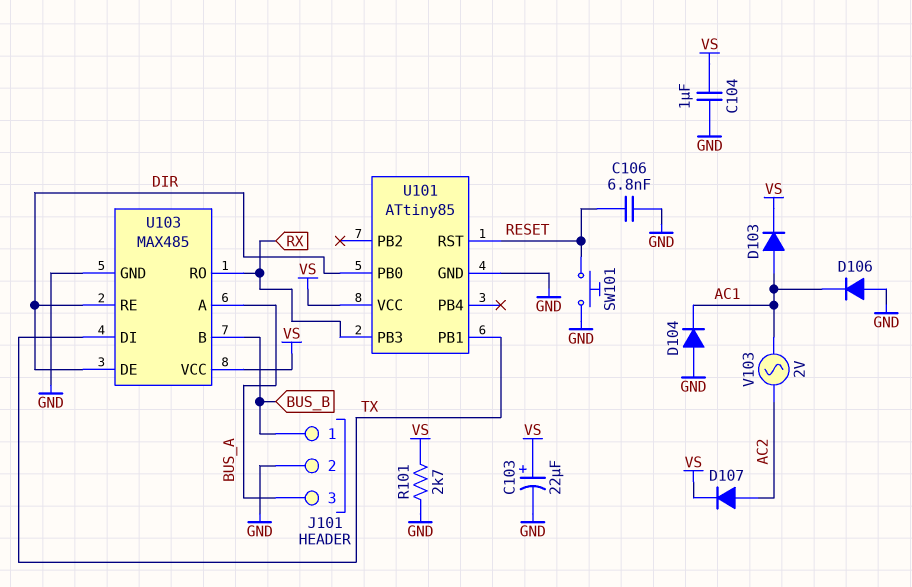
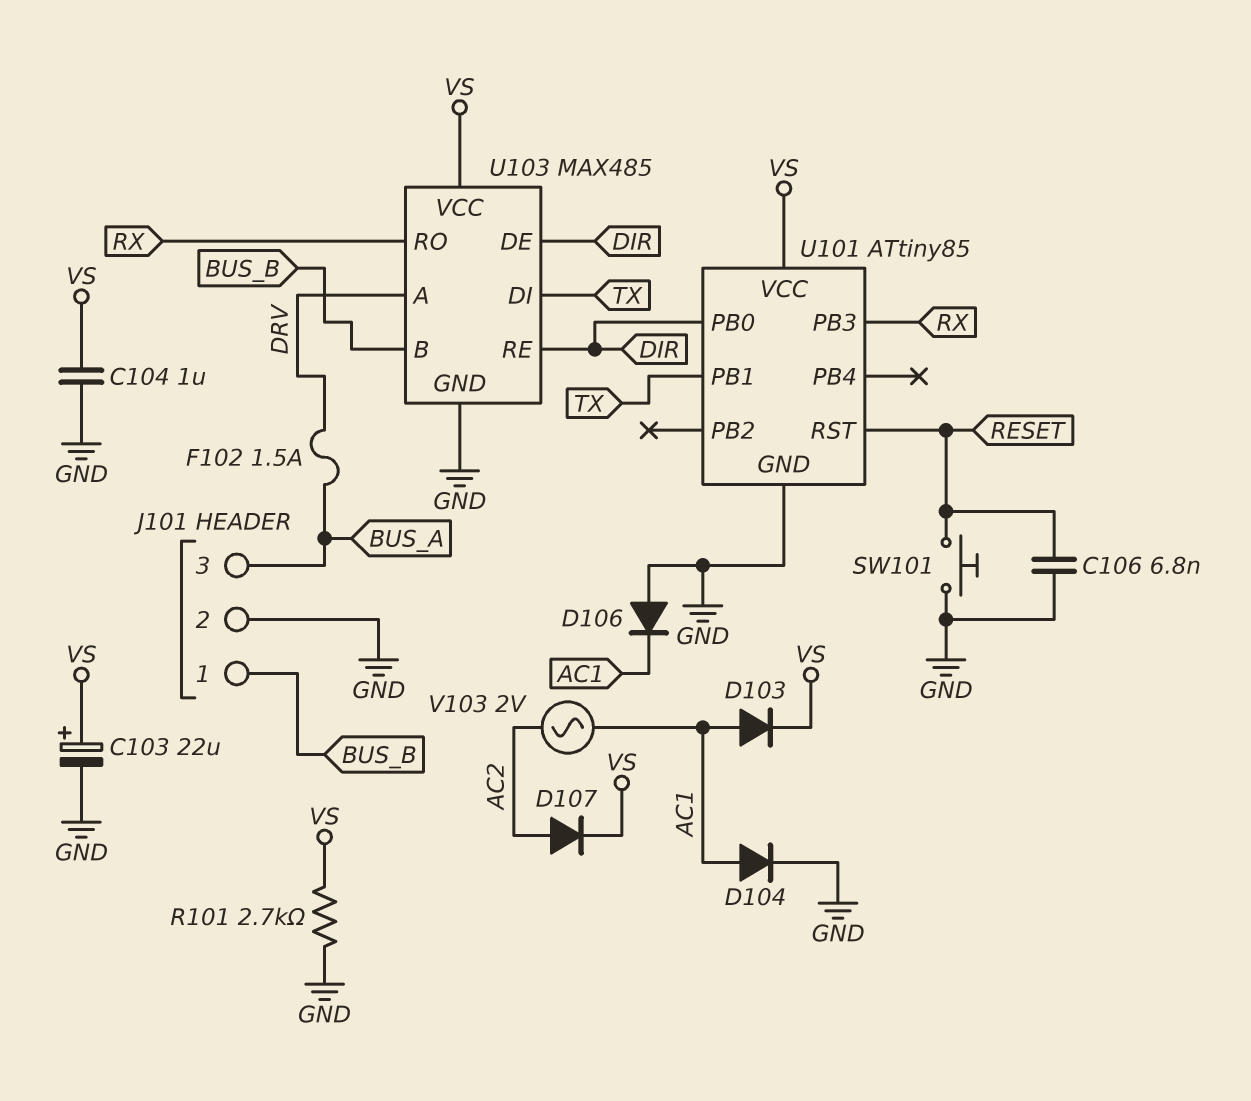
D104: diode (A GND, K AC1) -> diode (A AC1, K GND)
F102: none -> 1.5A (BUS_A, DRV)
U103 pin A: BUS_A -> DRV

